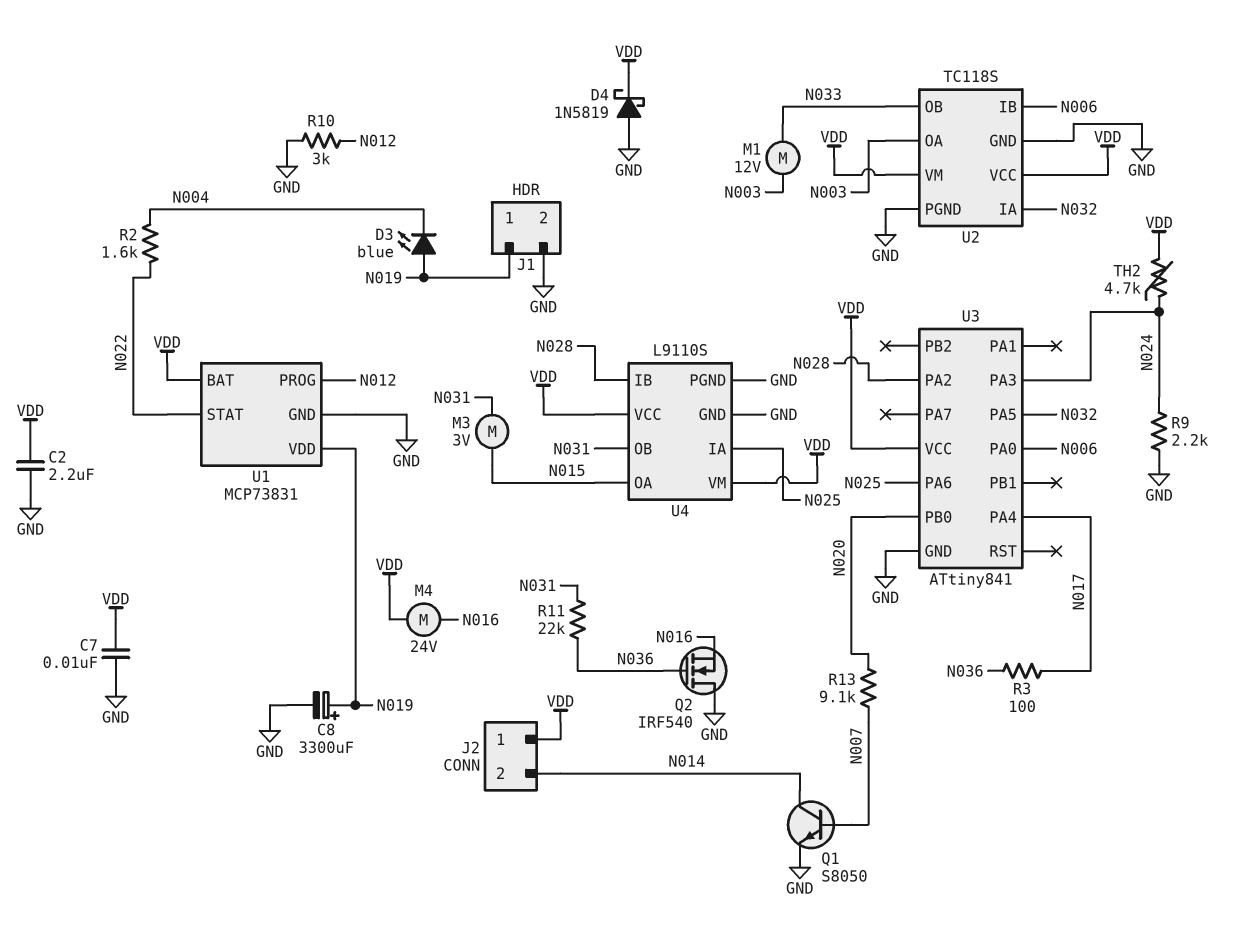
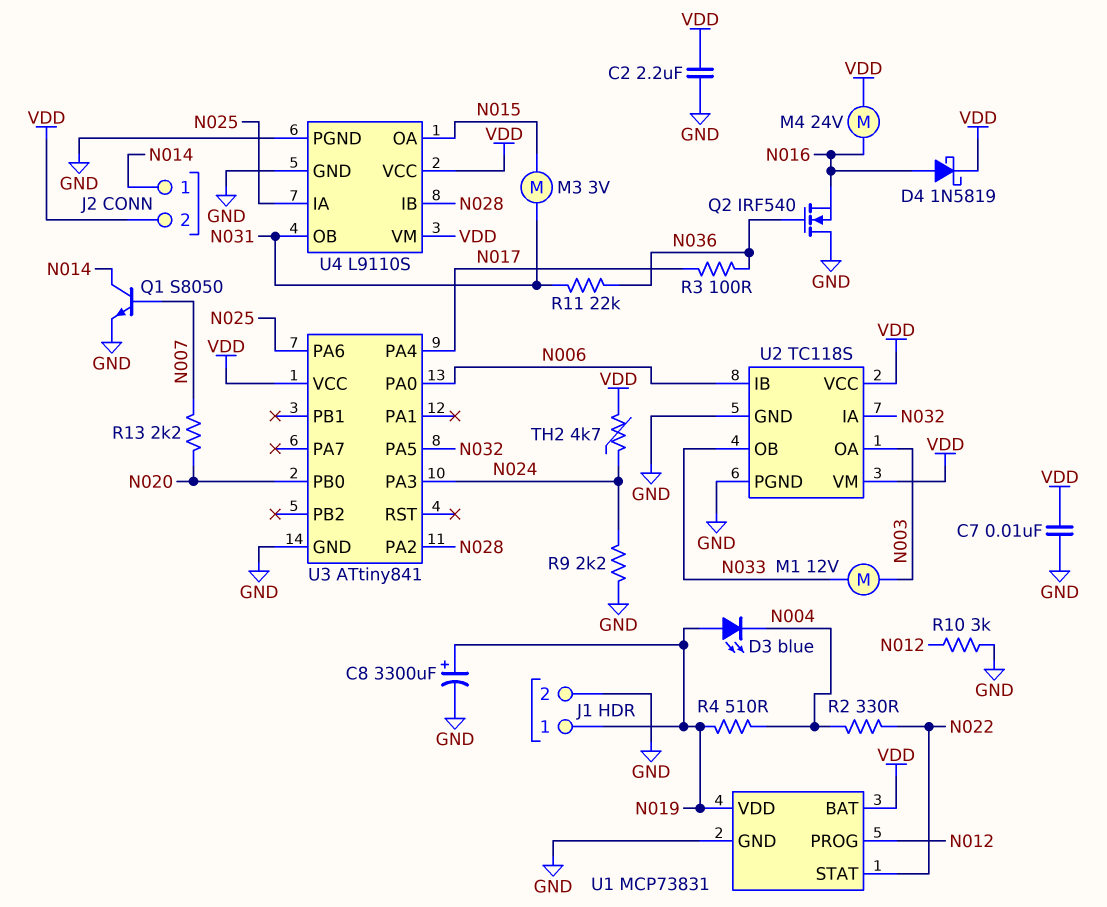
D4: schottky 1N5819 (A GND, K VDD) -> schottky 1N5819 (A N016, K VDD)
J2 pin 1: VDD -> N014
J2 pin 2: N014 -> VDD
R2: 1.6k (N004, N022) -> 330 (N004, N022)
R4: none -> 510 (N004, N019)
R13: 9.1k (N007, N020) -> 2.2k (N007, N020)

